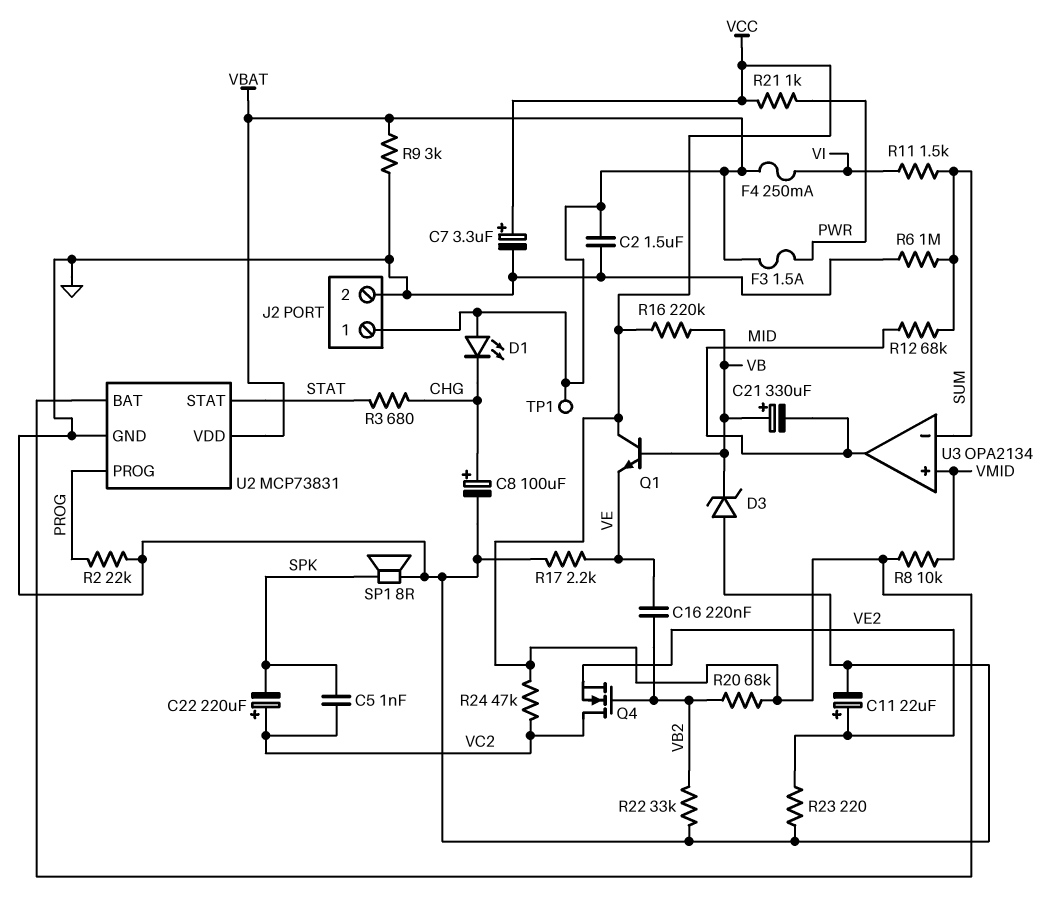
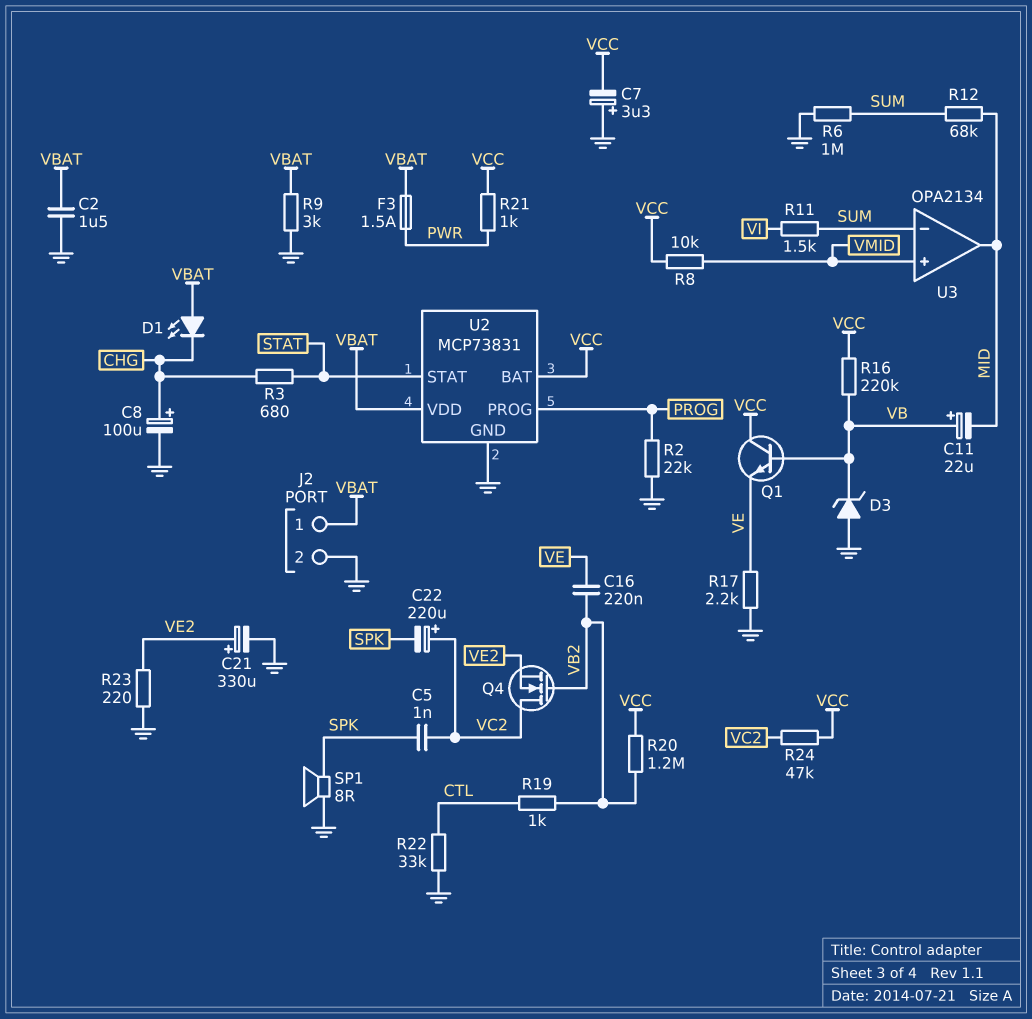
C7: 3.3uF (plus VCC, minus GND) -> 3.3uF (plus GND, minus VCC)
C11: 22uF (plus VE2, minus GND) -> 22uF (plus VB, minus MID)
C21: 330uF (plus VB, minus MID) -> 330uF (plus VE2, minus GND)
F4: 250mA (VBAT, VI) -> none
R19: none -> 1k (CTL, VB2)
R20: 68k (VB2, VCC) -> 1.2M (VB2, VCC)
R22: 33k (GND, VB2) -> 33k (CTL, GND)
TP1: test point (VBAT) -> none

